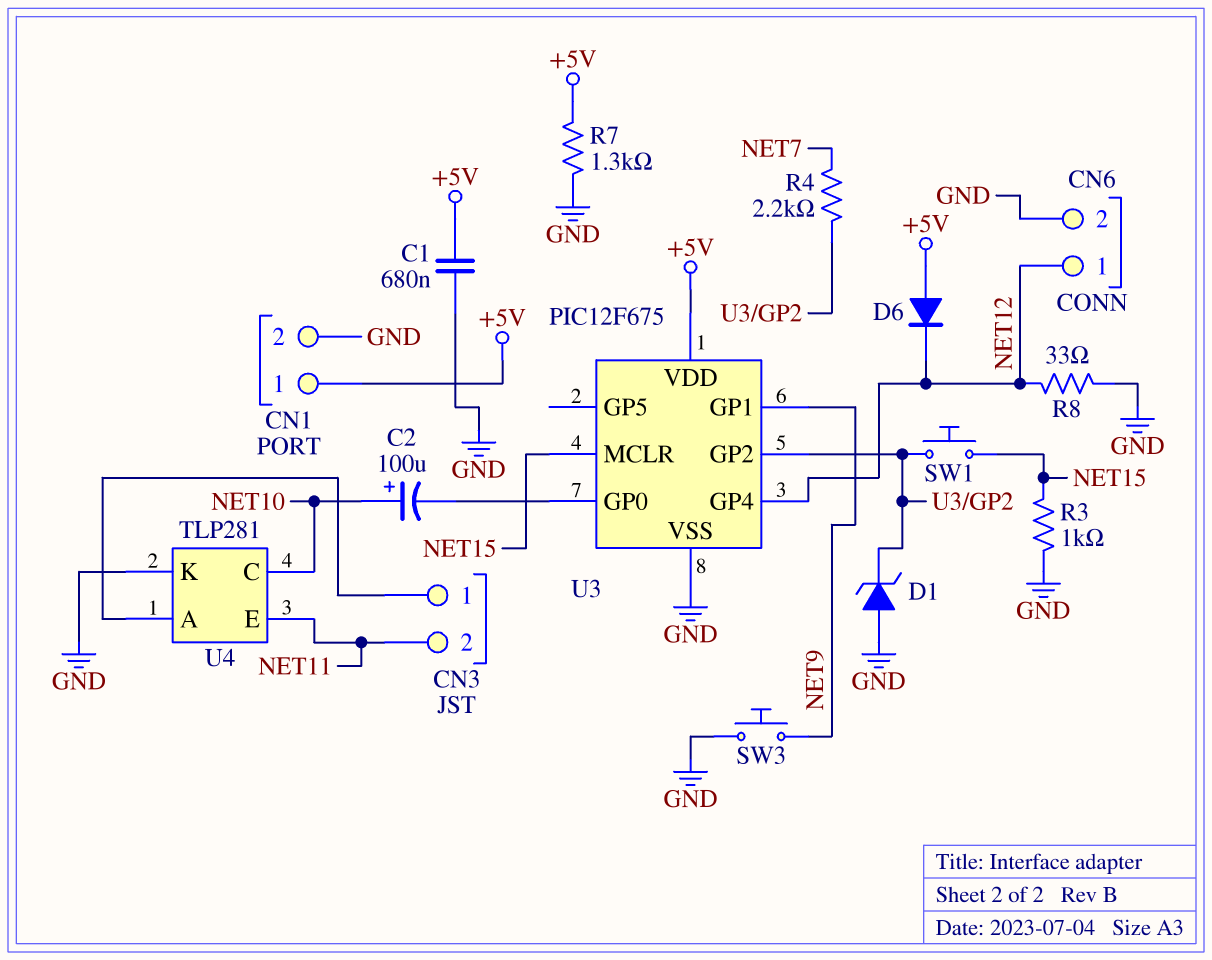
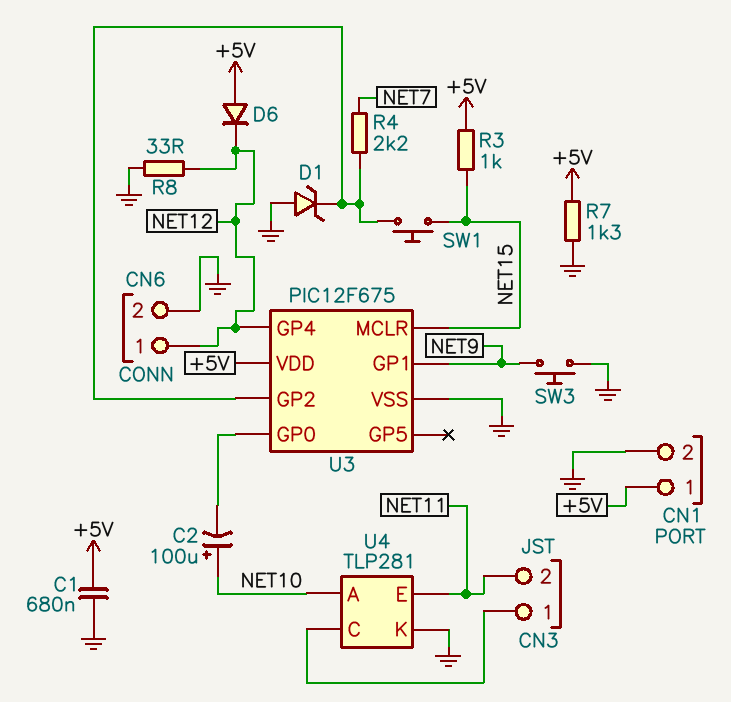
R3: 1k (GND, NET15) -> 1k (+5V, NET15)
U4 pin A: CN3/1 -> NET10
U4 pin C: NET10 -> CN3/1

